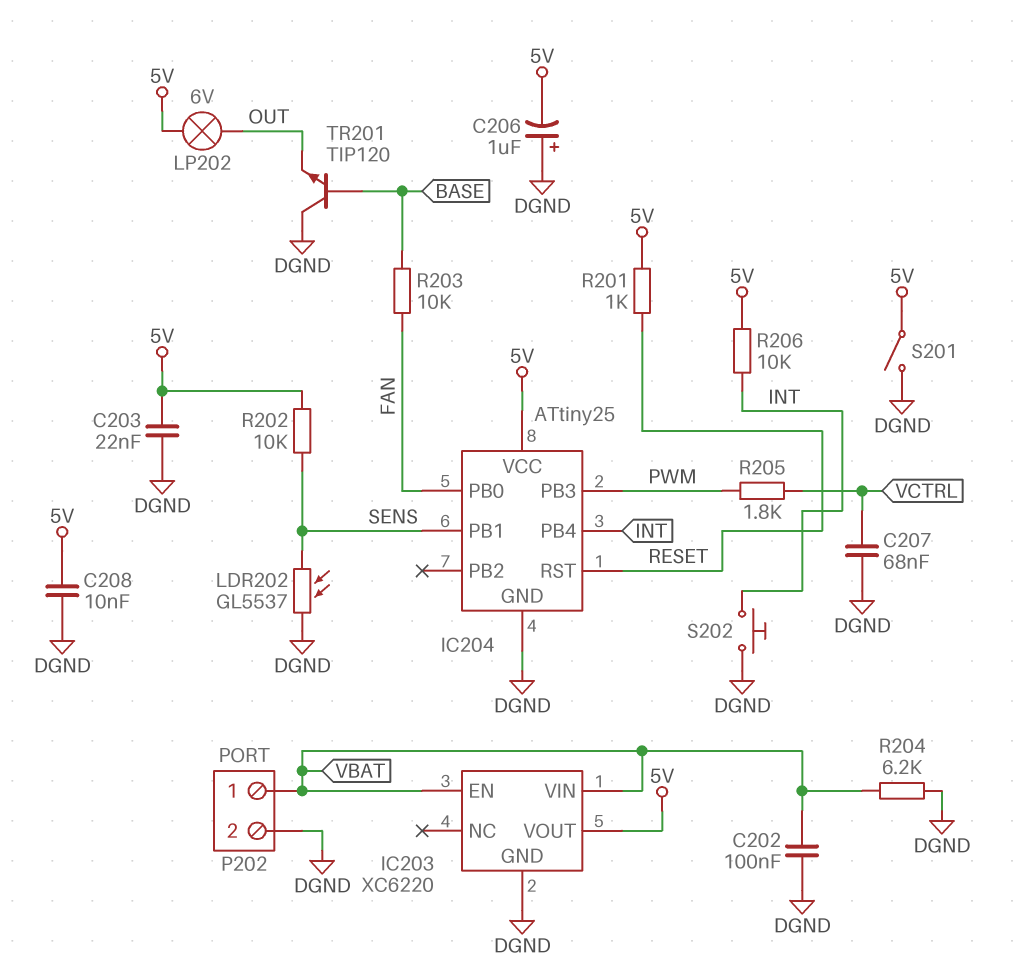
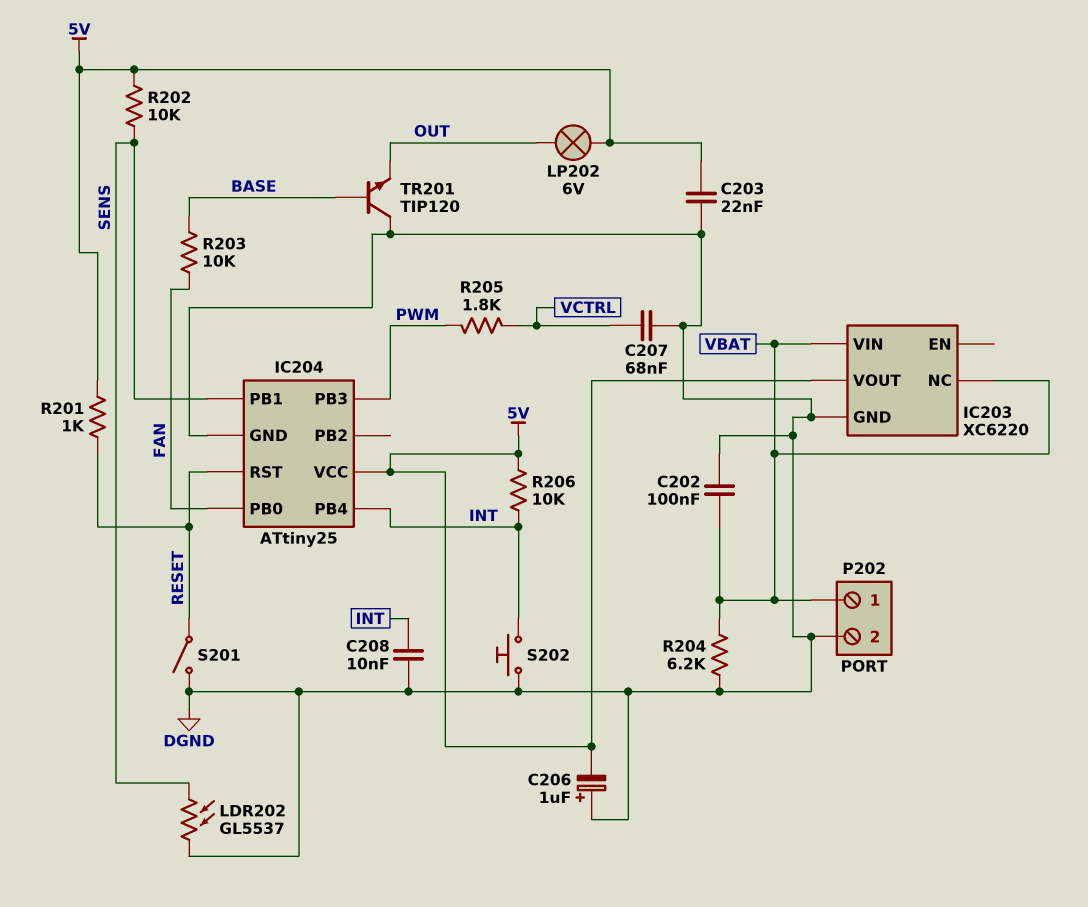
C208: 10nF (5V, DGND) -> 10nF (DGND, INT)
IC203 pin EN: VBAT -> none
IC203 pin NC: none -> VBAT
S201: switch (5V, DGND) -> switch (DGND, RESET)

